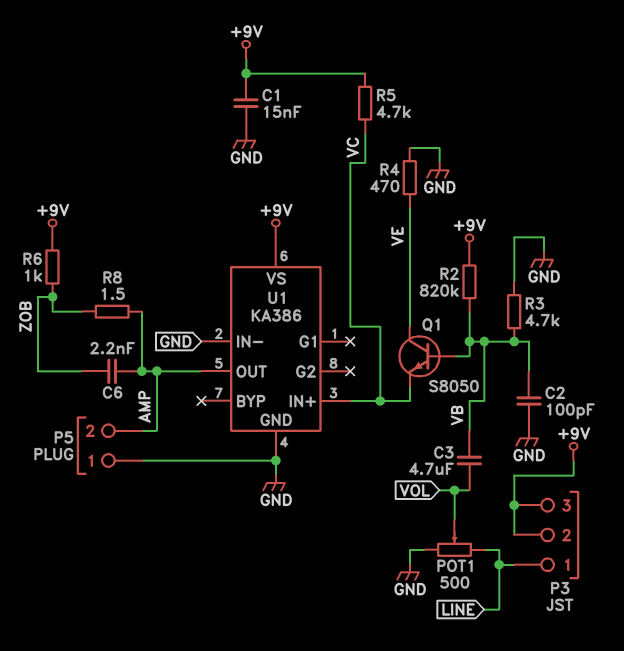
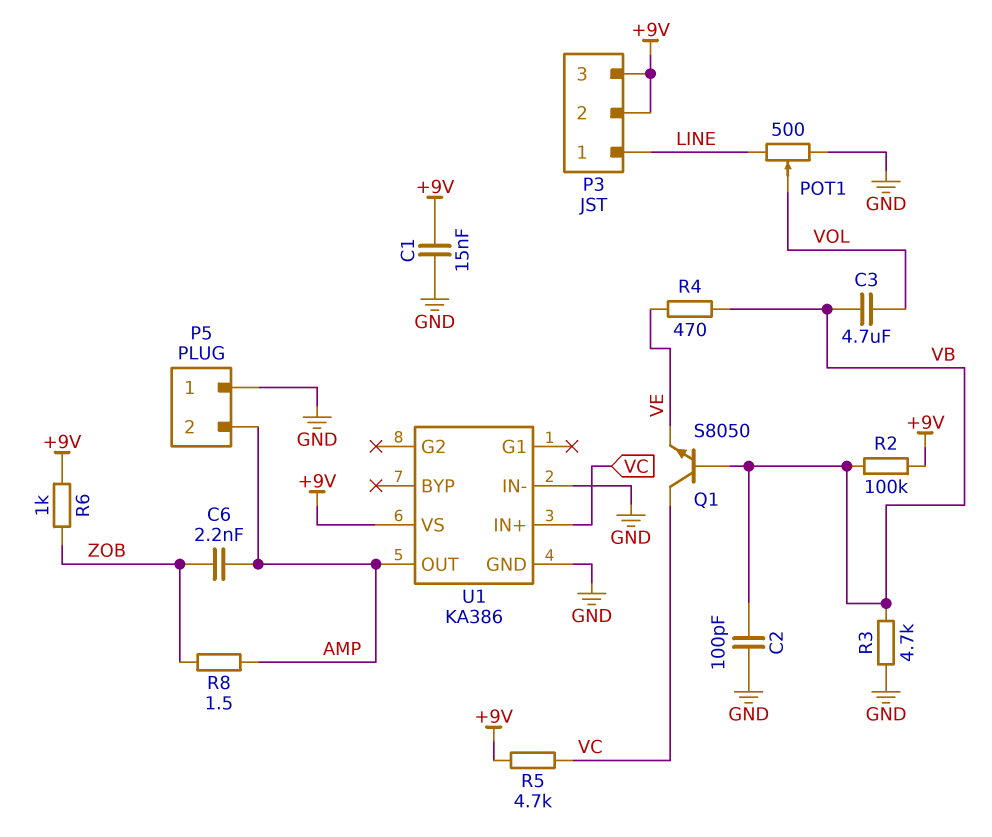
Q1: NPN S8050 (B VB, C VE, E VC) -> NPN S8050 (B VB, C VC, E VE)
R2: 820k (+9V, VB) -> 100k (+9V, VB)
R4: 470 (GND, VE) -> 470 (VB, VE)

